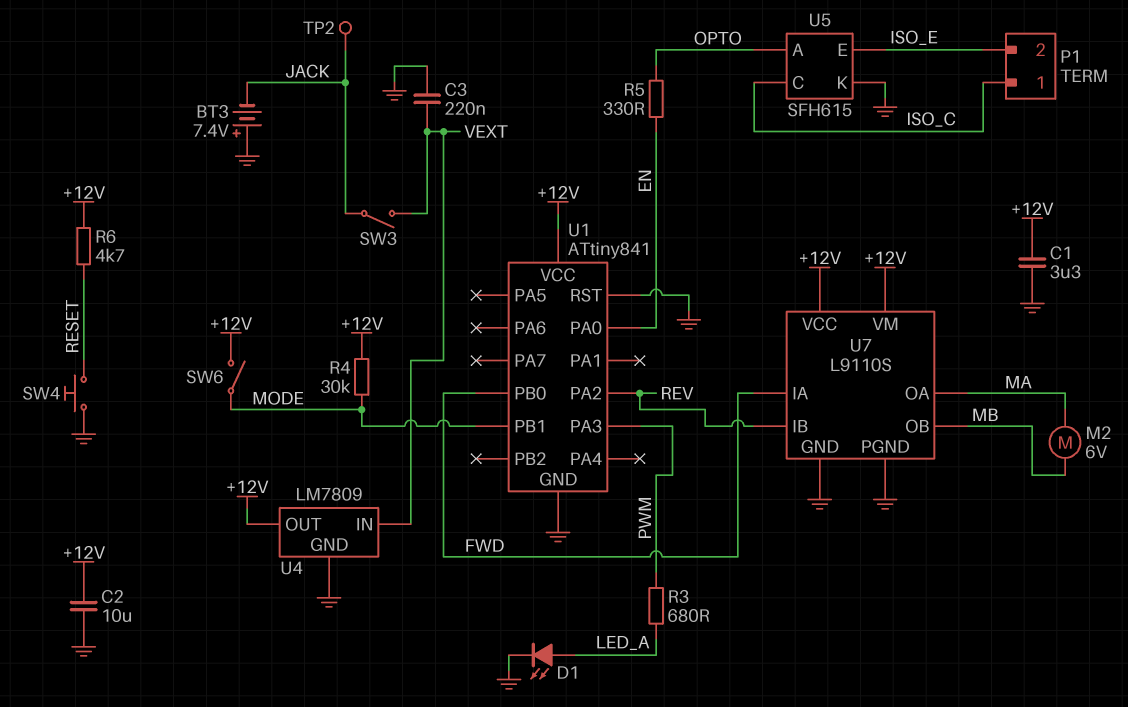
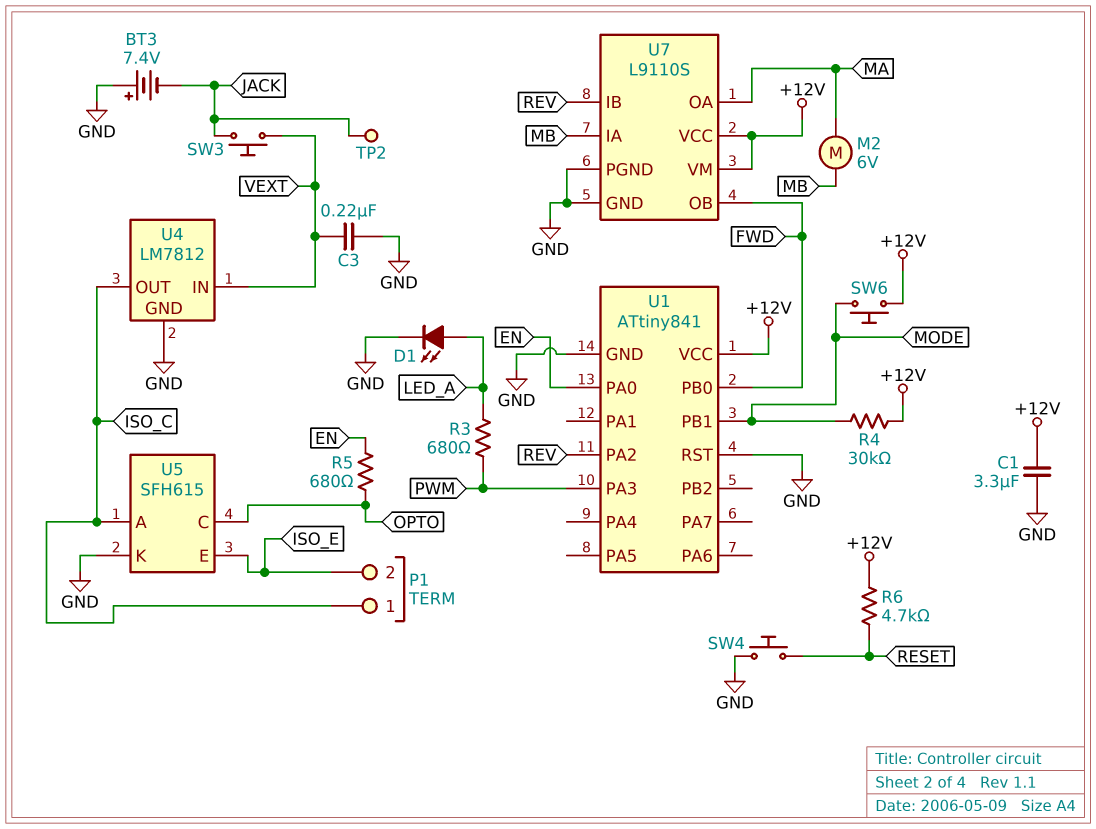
C2: 10uF (+12V, GND) -> none
R5: 330 (EN, OPTO) -> 680 (EN, OPTO)
SW3: switch (JACK, VEXT) -> button (JACK, VEXT)
SW6: switch (+12V, MODE) -> button (+12V, MODE)
U4: LM7809 -> LM7812
U4 pin OUT: +12V -> ISO_C
U5 pin A: OPTO -> ISO_C
U5 pin C: ISO_C -> OPTO
U7 pin IA: FWD -> MB
U7 pin OB: MB -> FWD

